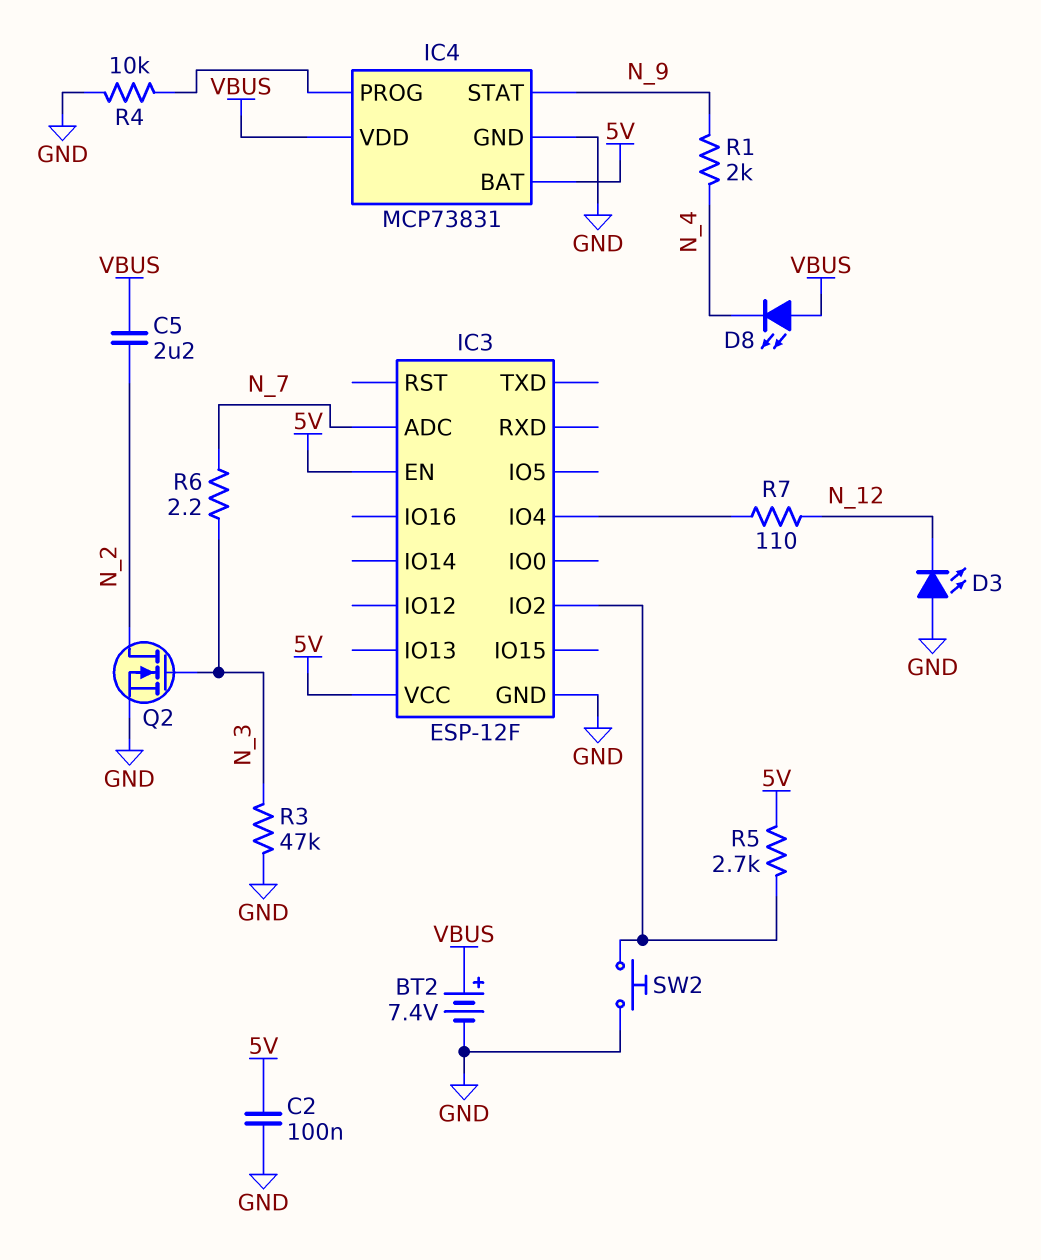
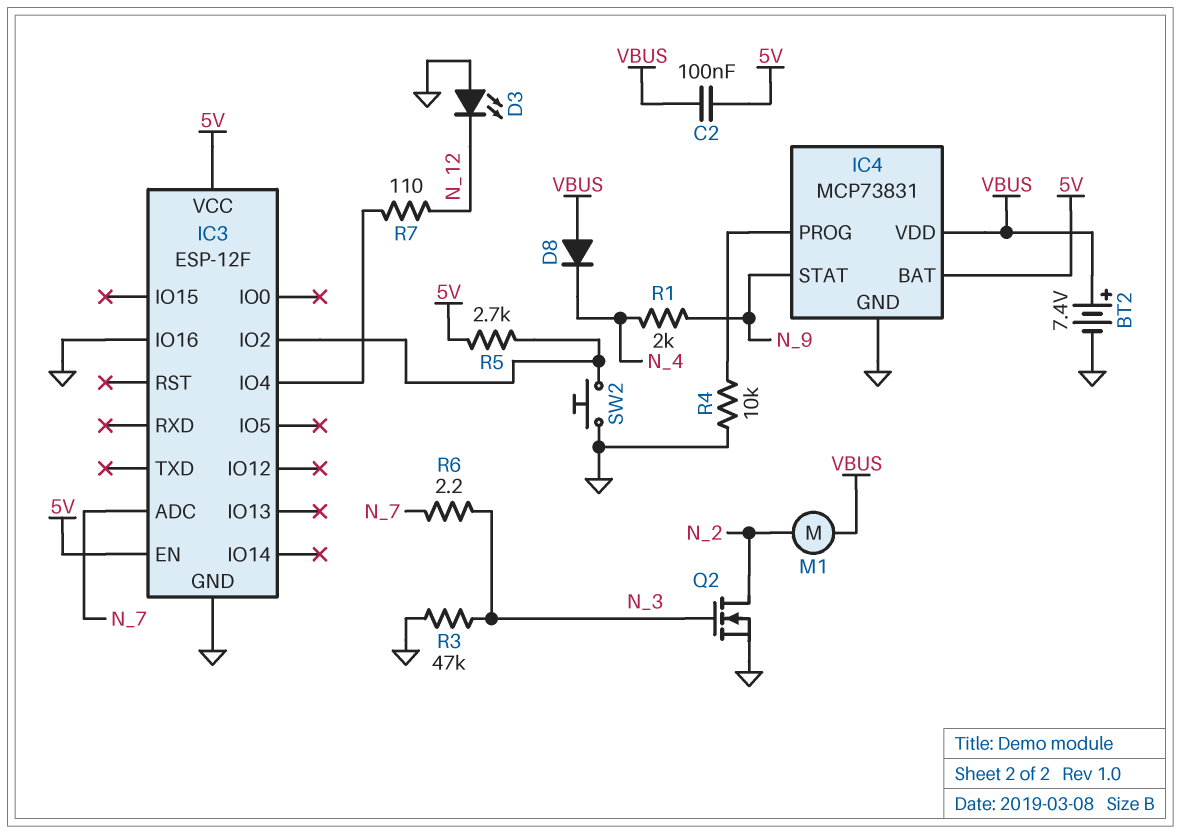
C2: 100nF (5V, GND) -> 100nF (5V, VBUS)
C5: 2.2uF (N_2, VBUS) -> none
D8: LED (A VBUS, K N_4) -> diode (A VBUS, K N_4)
IC3 pin IO16: none -> GND
M1: none -> motor (N_2, VBUS)

